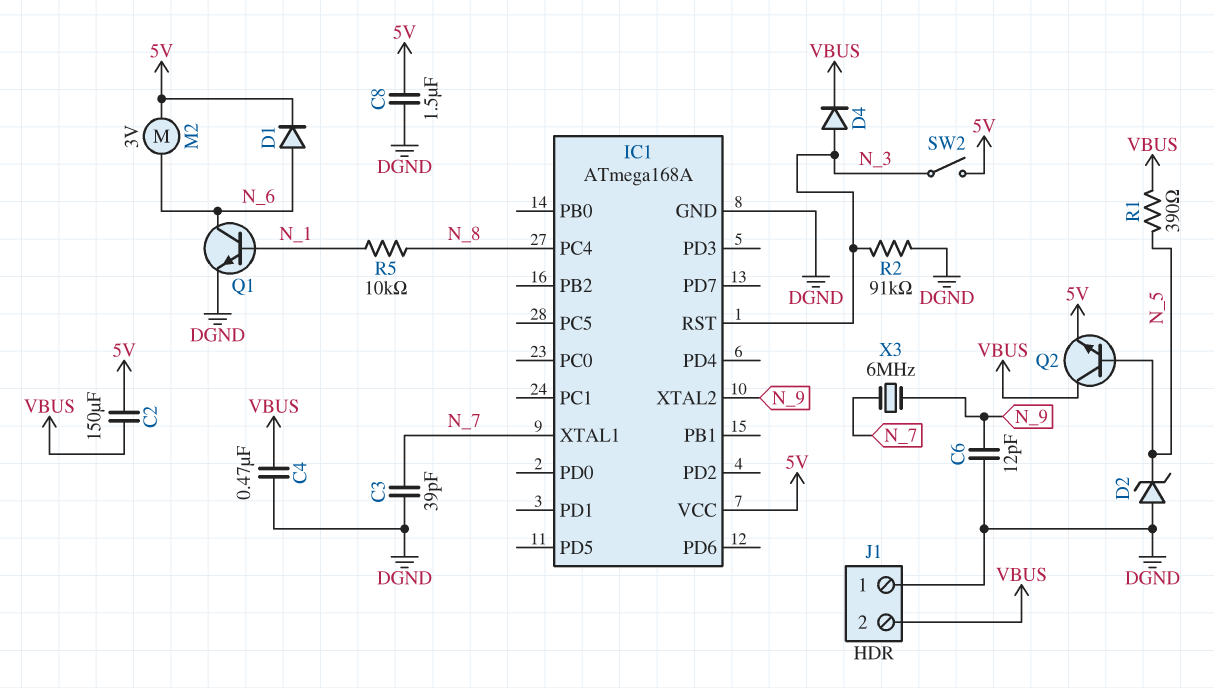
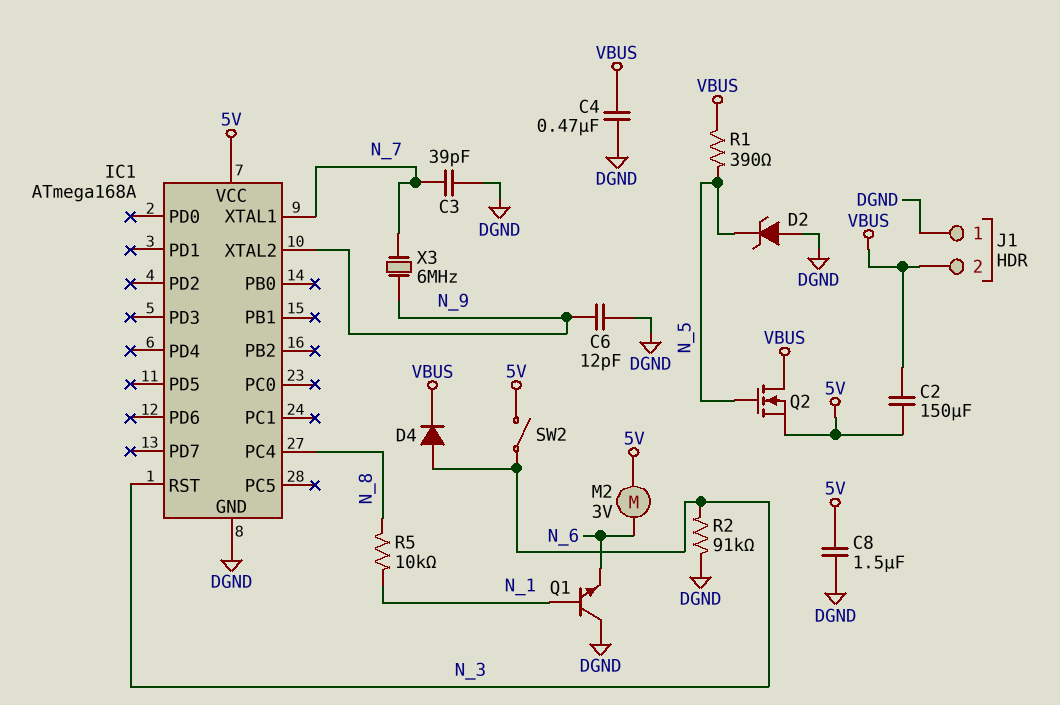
D1: diode (A N_6, K 5V) -> none
Q1: NPN (B N_1, C N_6, E DGND) -> NPN (B N_1, C DGND, E N_6)
Q2: NPN (B N_5, C VBUS, E 5V) -> NMOS (G N_5, D VBUS, S 5V)

